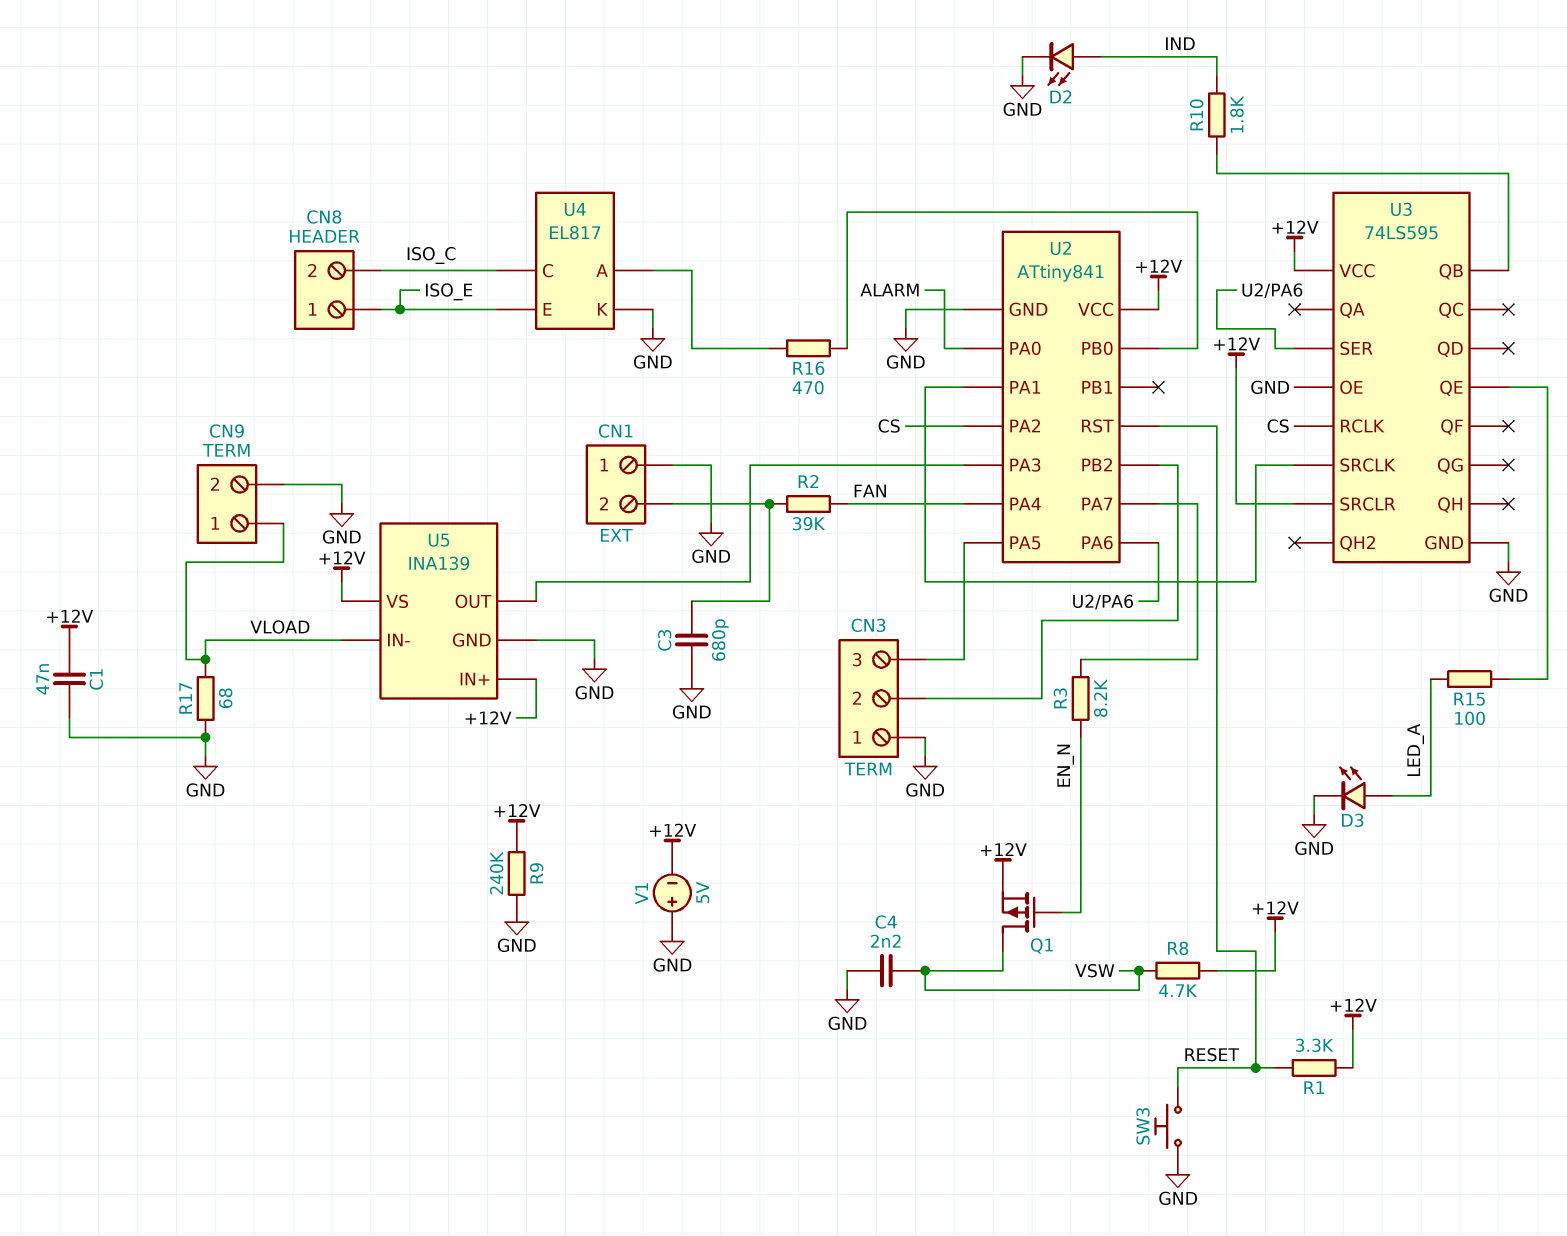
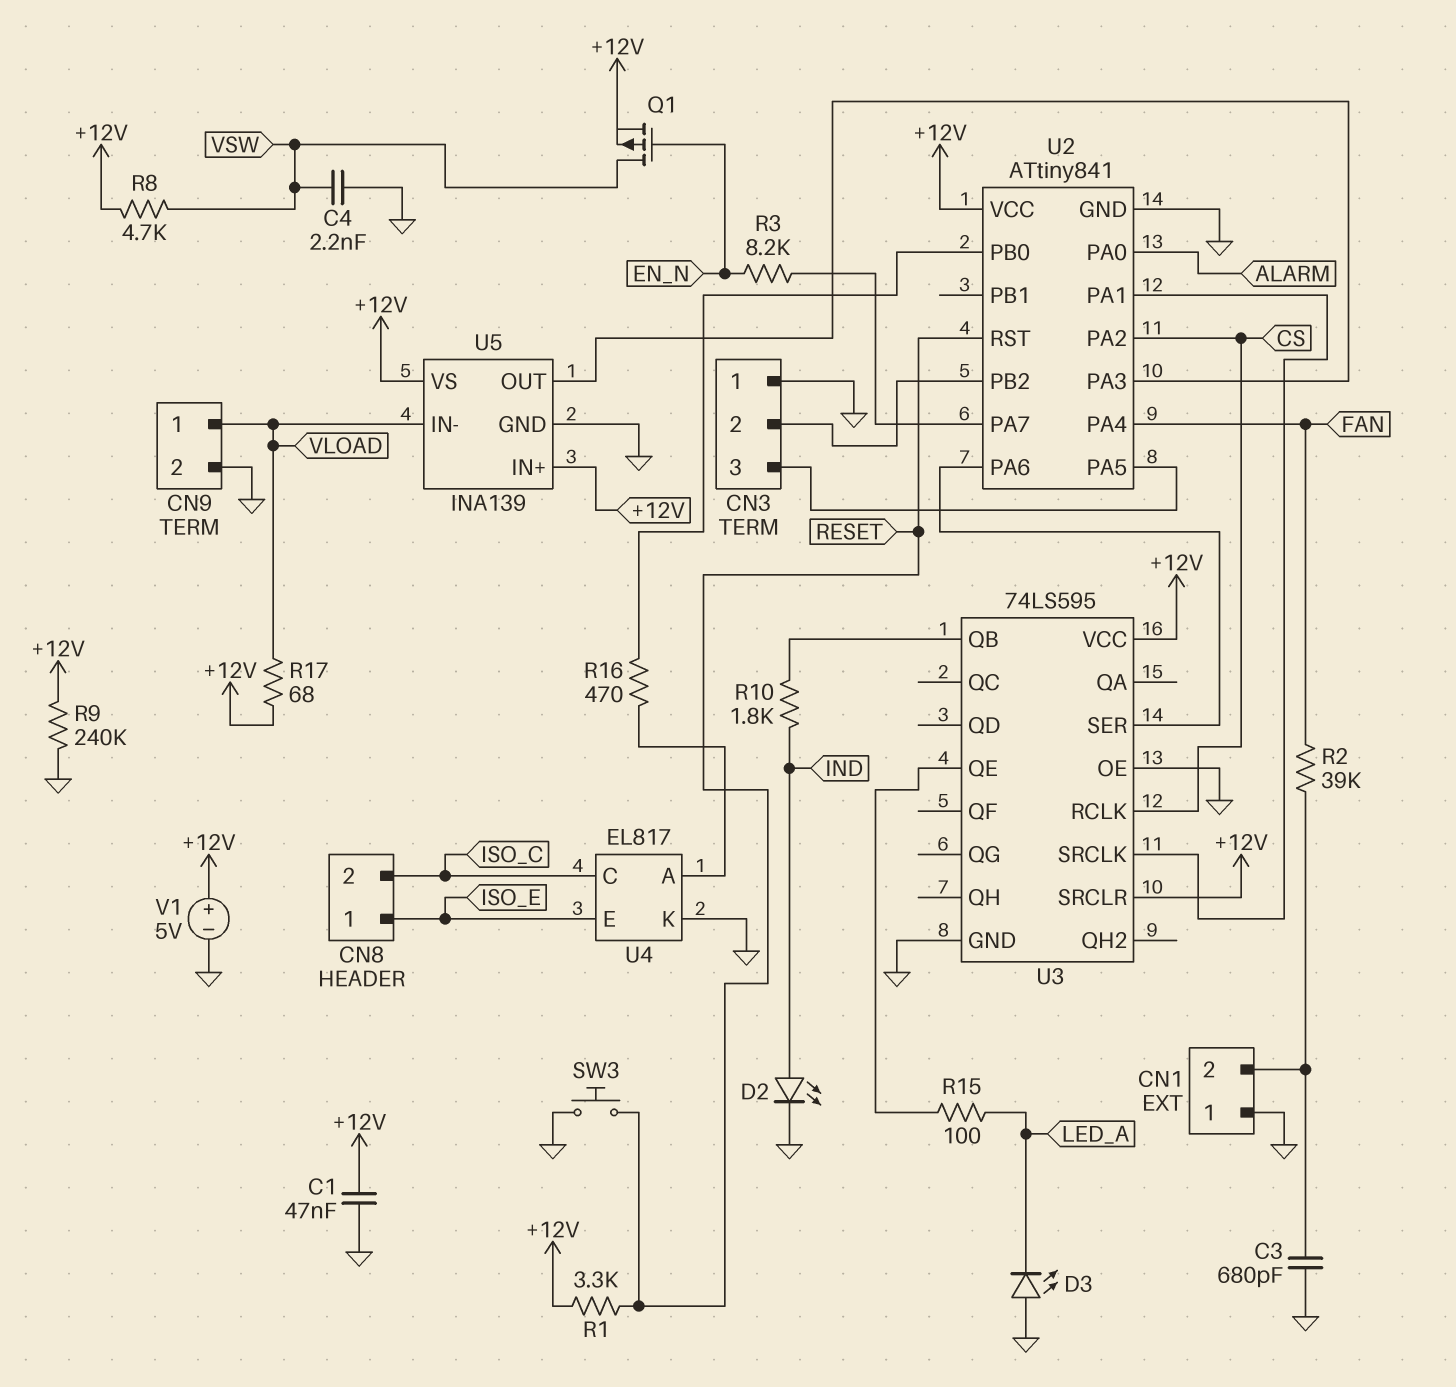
D3: LED (A LED_A, K GND) -> LED (A GND, K LED_A)
R17: 68 (GND, VLOAD) -> 68 (+12V, VLOAD)
V1: 5V (plus GND, minus +12V) -> 5V (plus +12V, minus GND)

